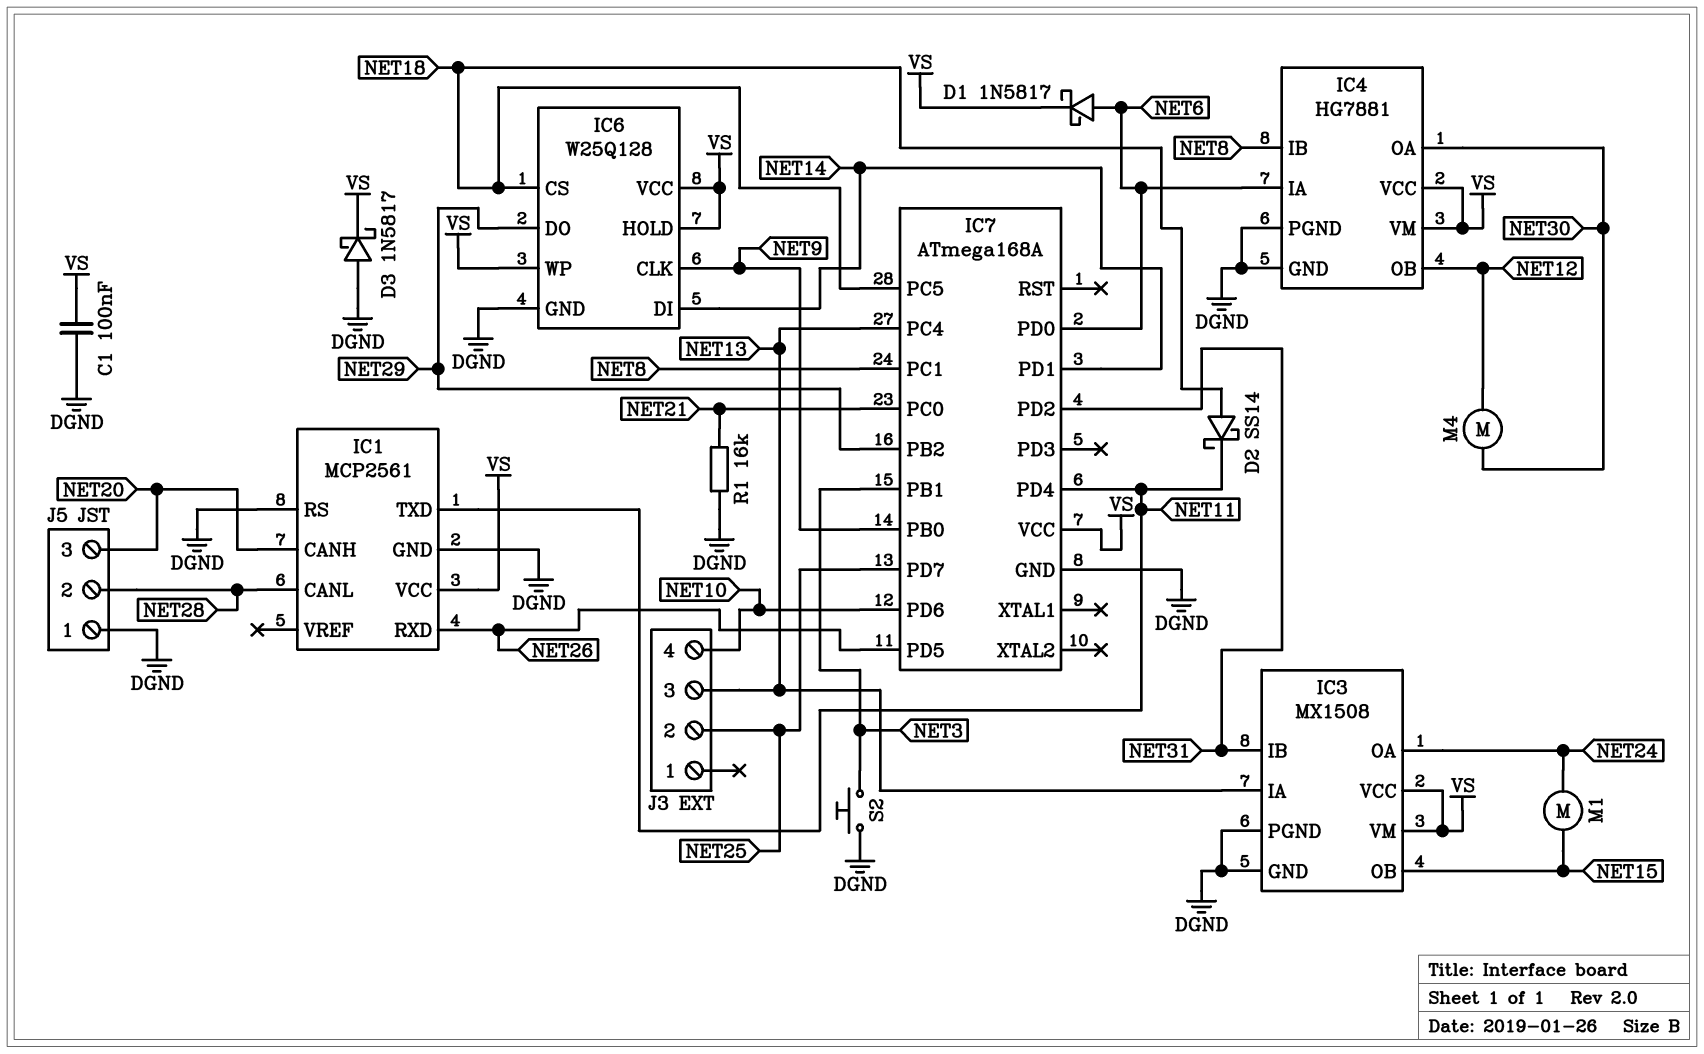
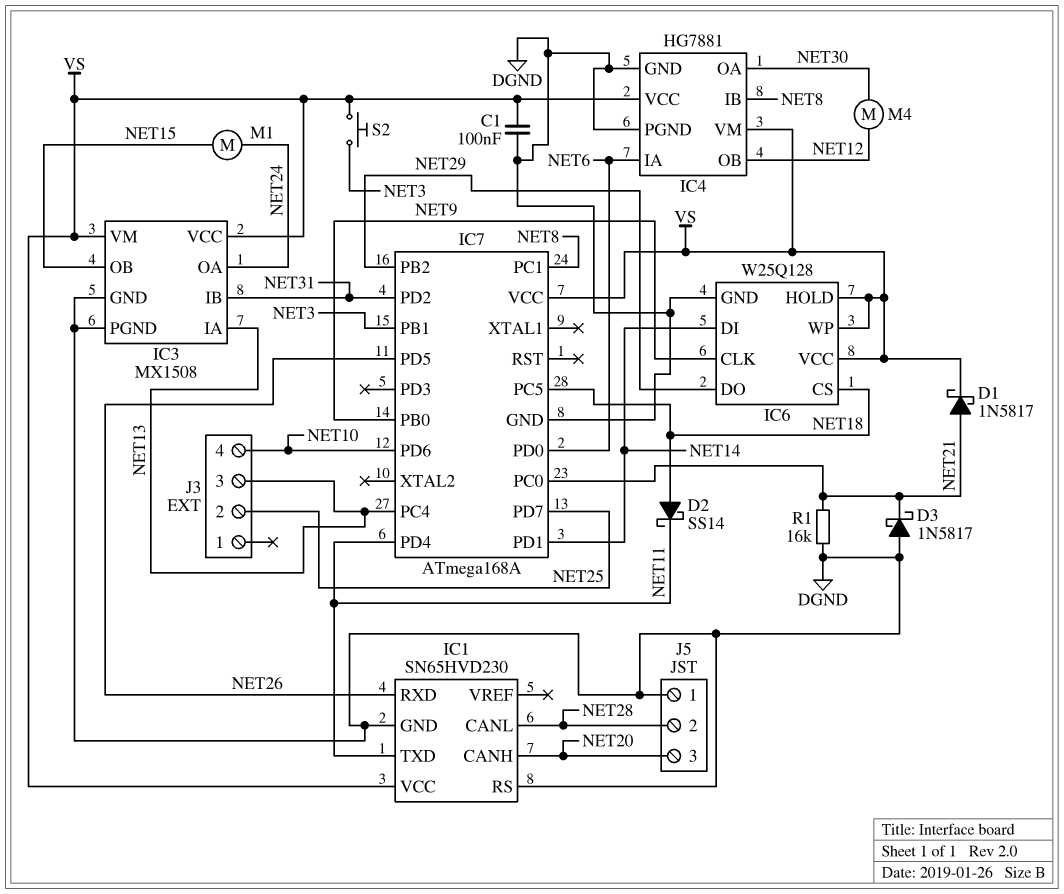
D1: schottky 1N5817 (A NET6, K VS) -> schottky 1N5817 (A NET21, K VS)
D3: schottky 1N5817 (A DGND, K VS) -> schottky 1N5817 (A DGND, K NET21)
IC1: MCP2561 -> SN65HVD230
S2: button (DGND, NET3) -> button (NET3, VS)

